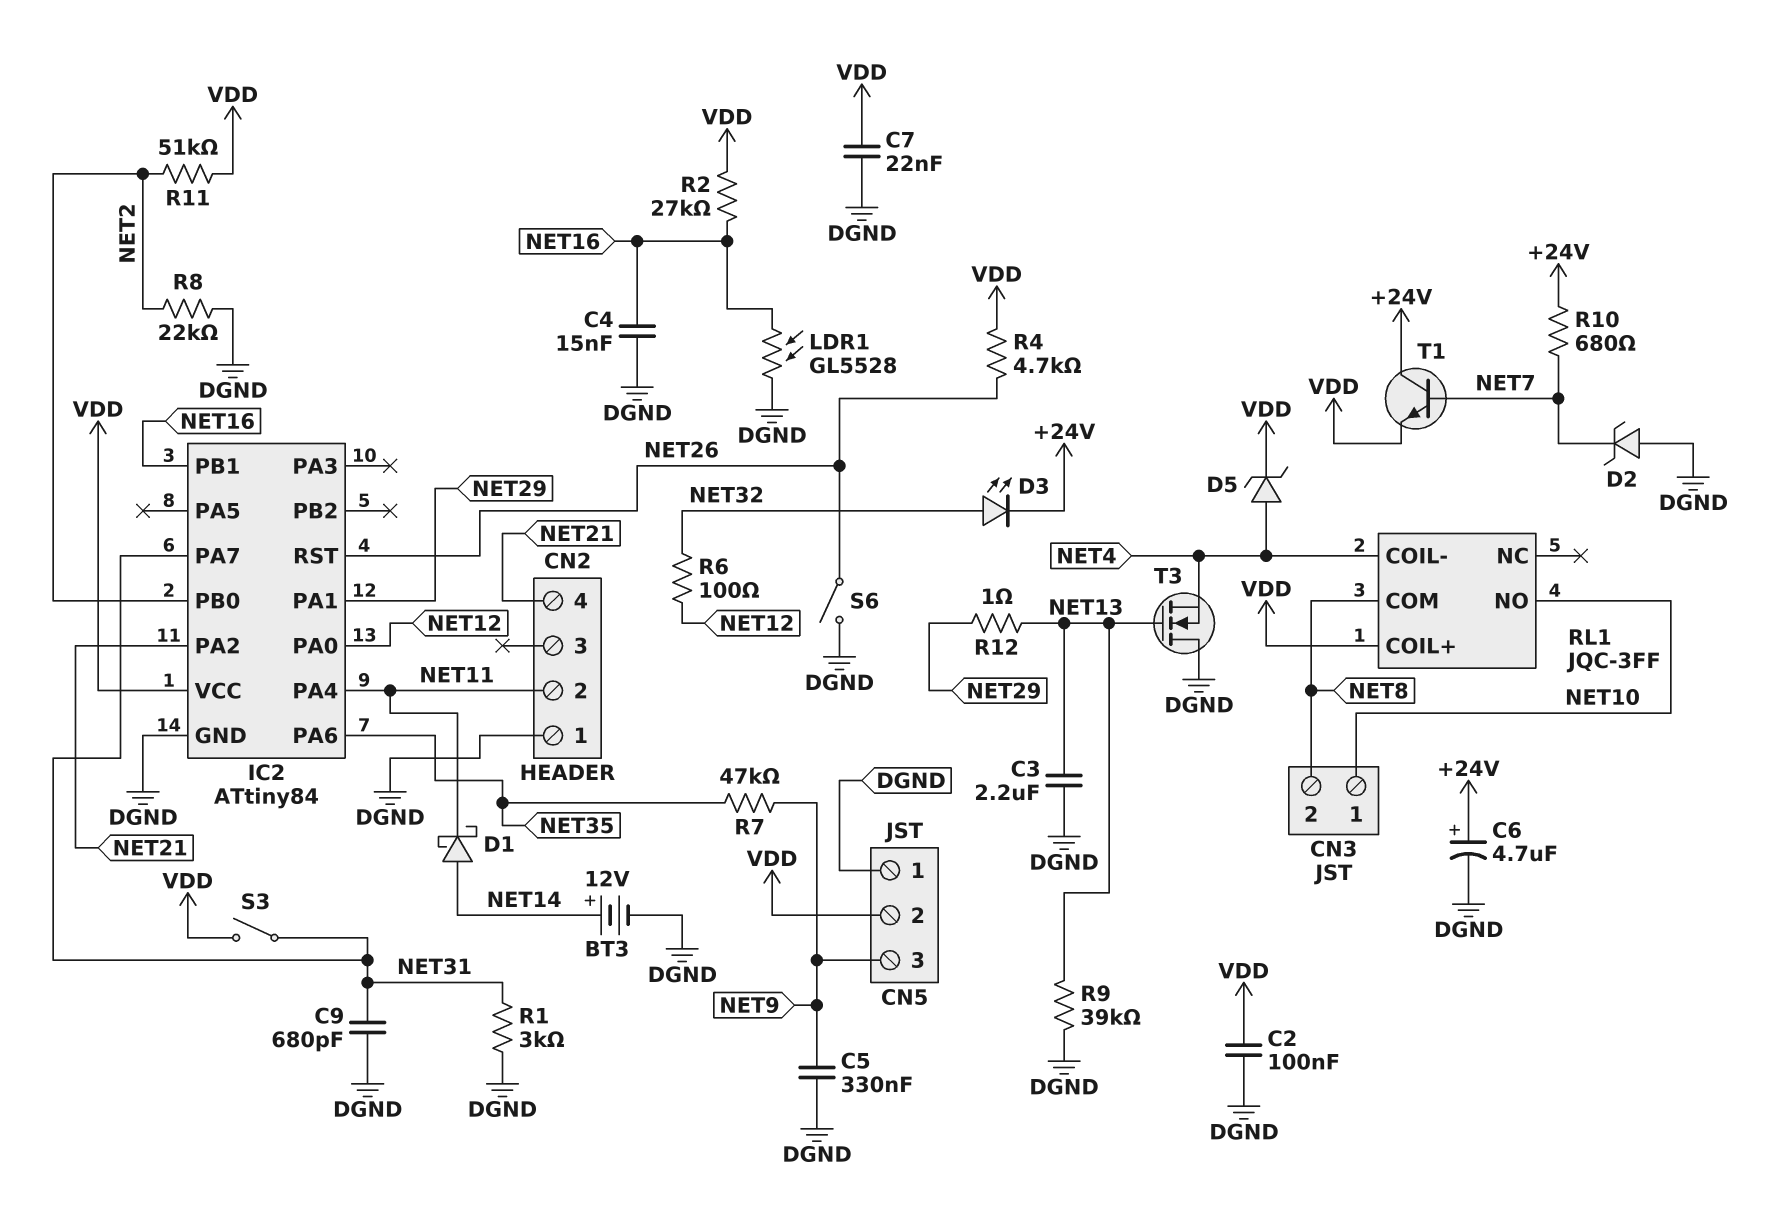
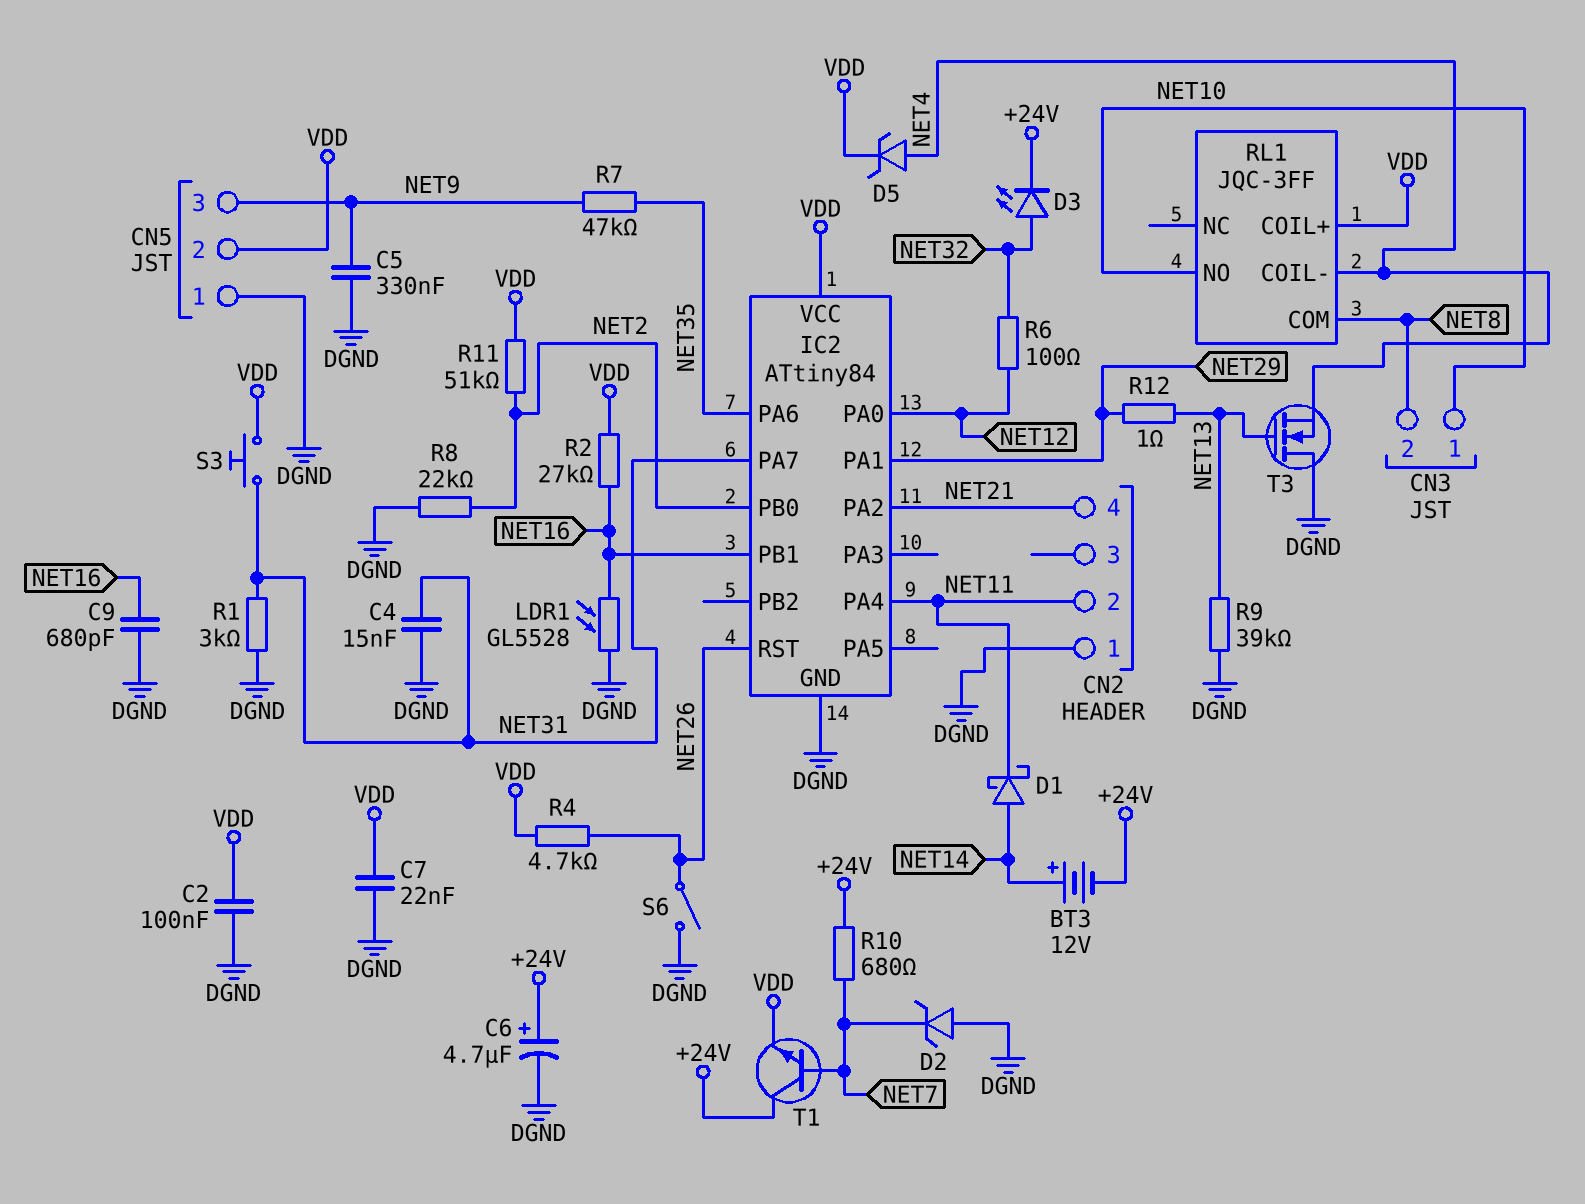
BT3: 12V (plus NET14, minus DGND) -> 12V (plus NET14, minus +24V)
C3: 2.2uF (DGND, NET13) -> none
C4: 15nF (DGND, NET16) -> 15nF (DGND, NET31)
C9: 680pF (DGND, NET31) -> 680pF (DGND, NET16)
S3: switch (NET31, VDD) -> button (NET31, VDD)

